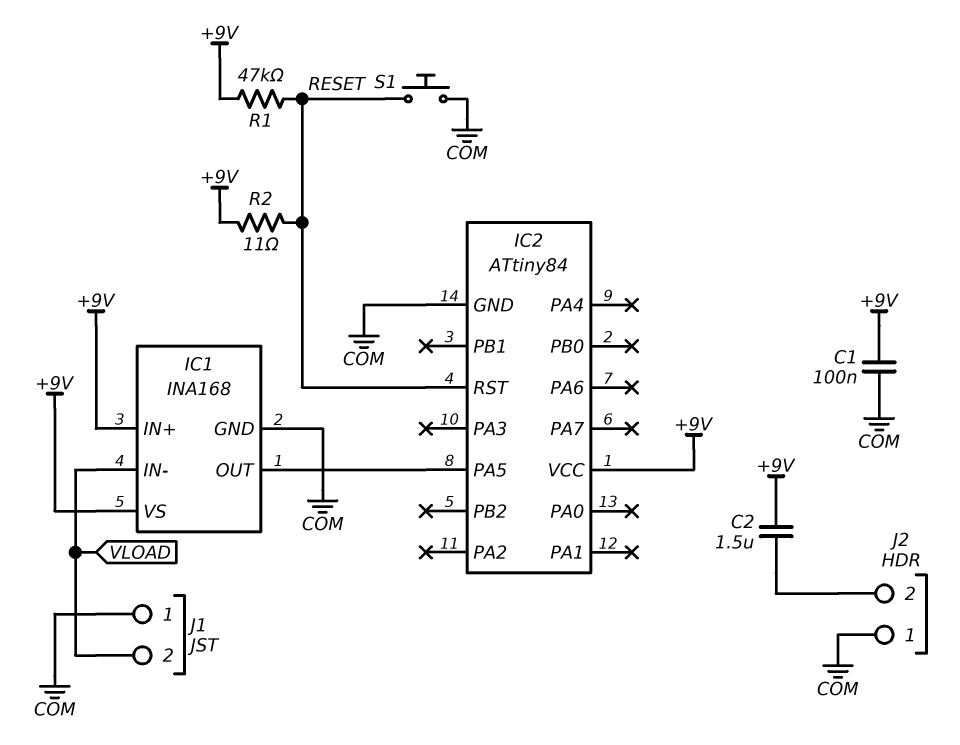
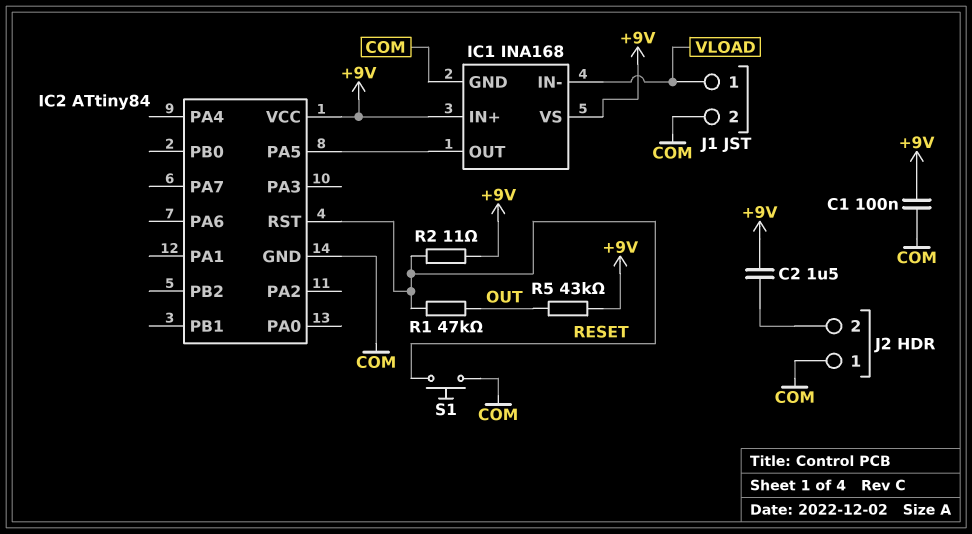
J1 pin 1: COM -> VLOAD
J1 pin 2: VLOAD -> COM
R1: 47k (+9V, RESET) -> 47k (OUT, RESET)
R5: none -> 43k (+9V, OUT)

